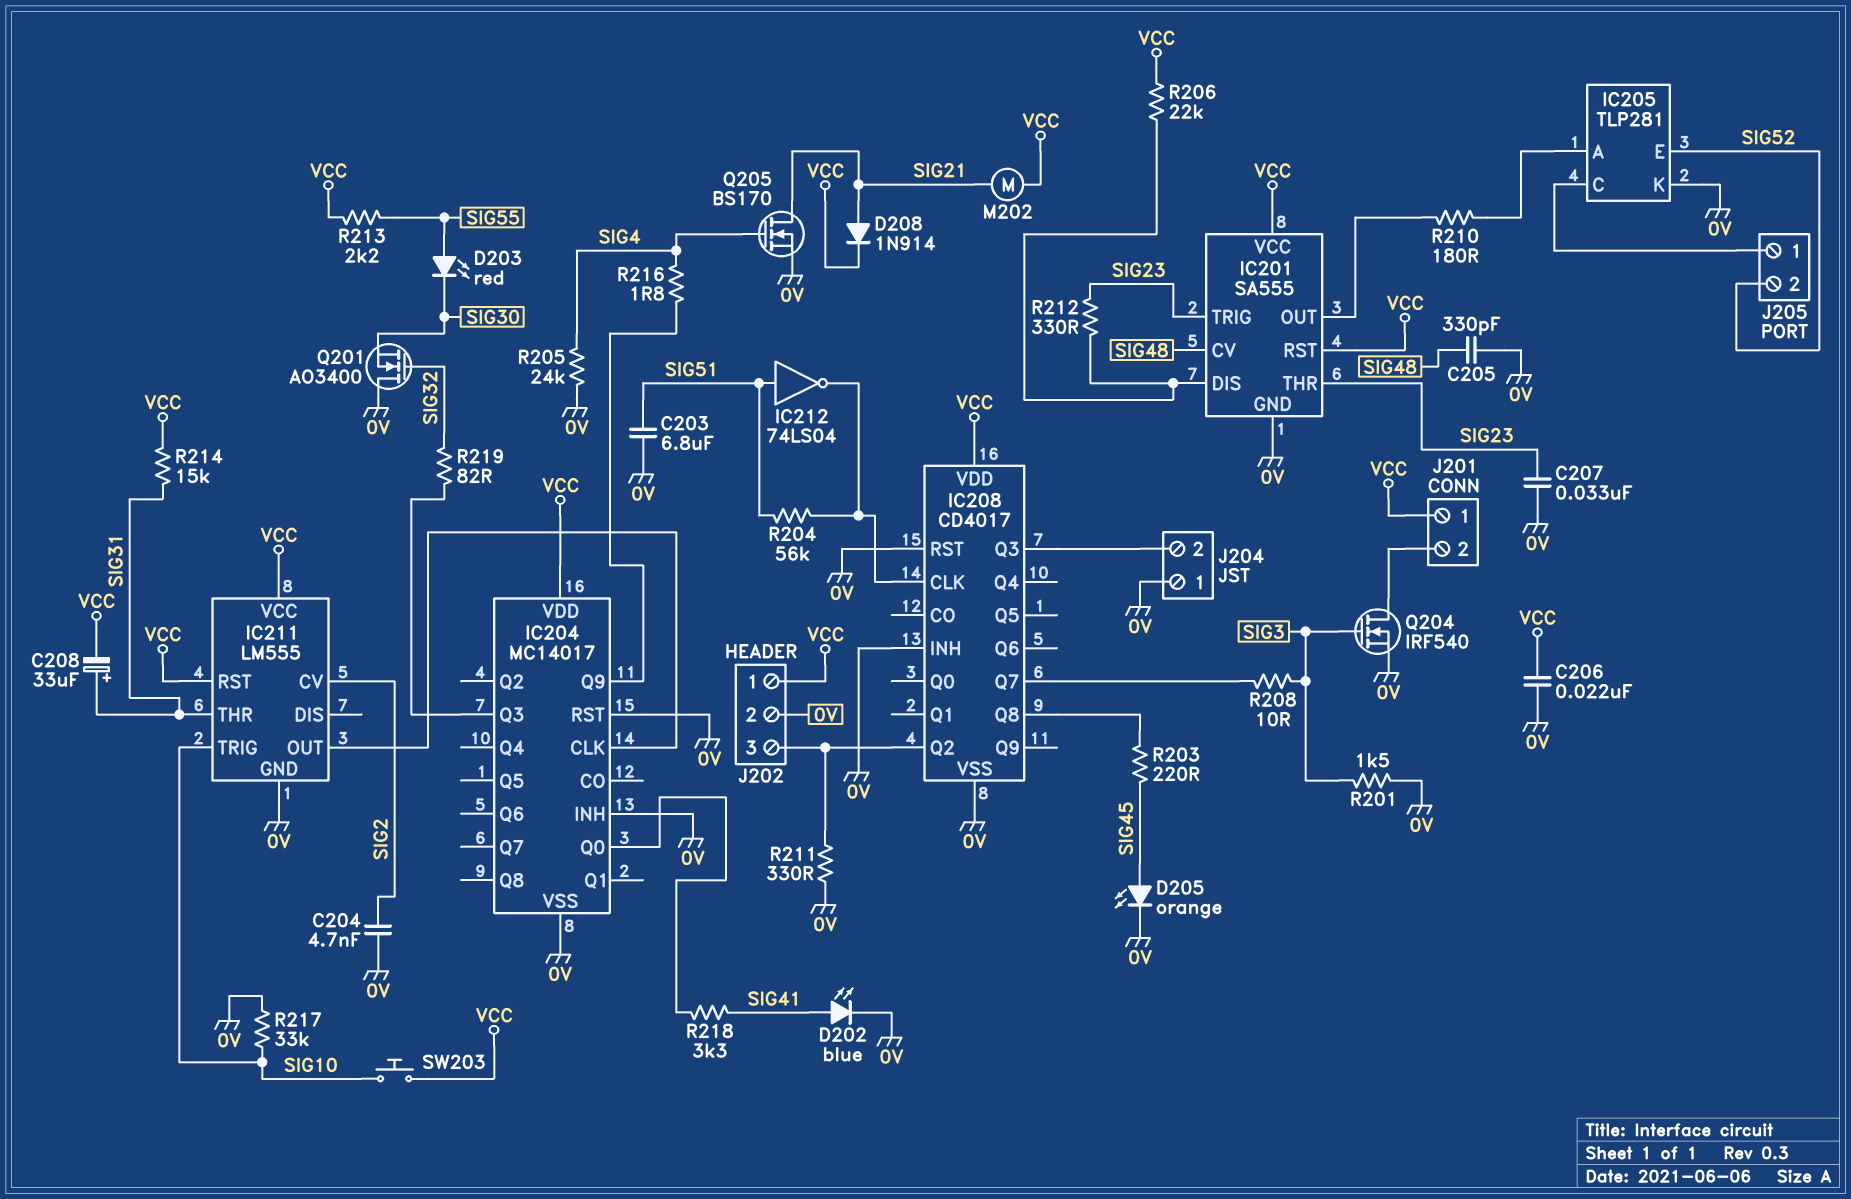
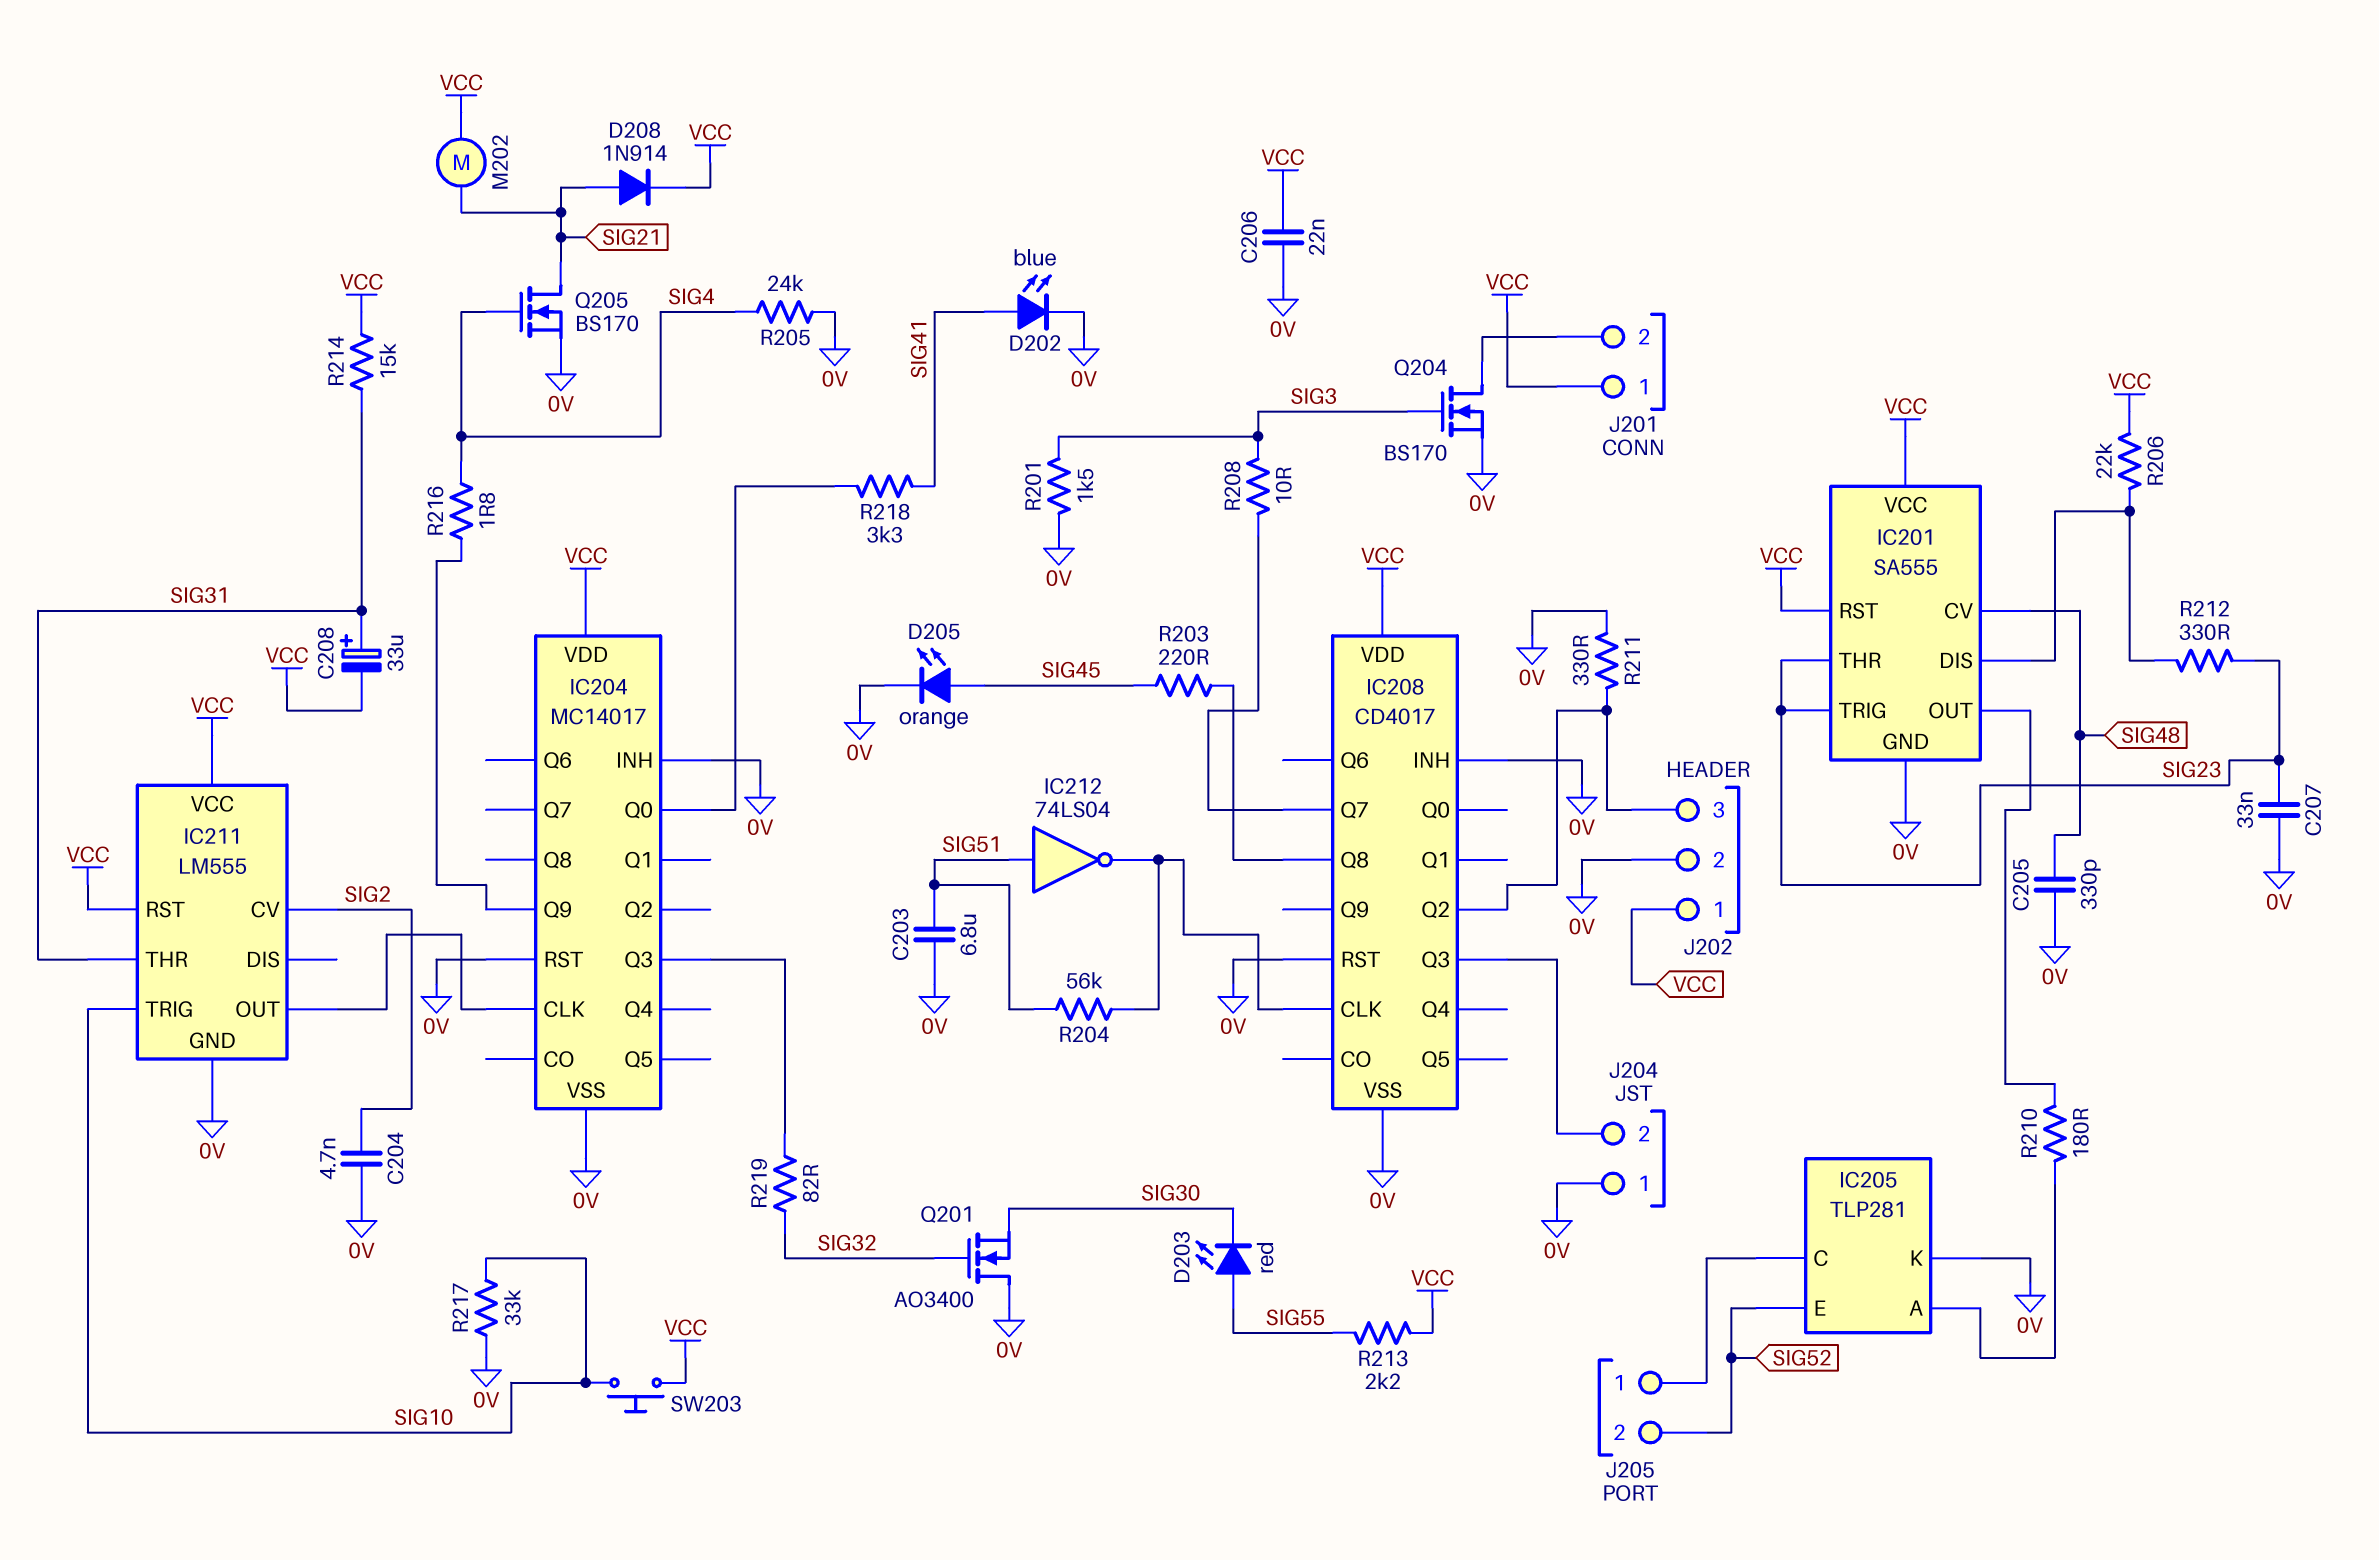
Q204: NMOS IRF540 (G SIG3, D J201/2, S 0V) -> NMOS BS170 (G SIG3, D J201/2, S 0V)

